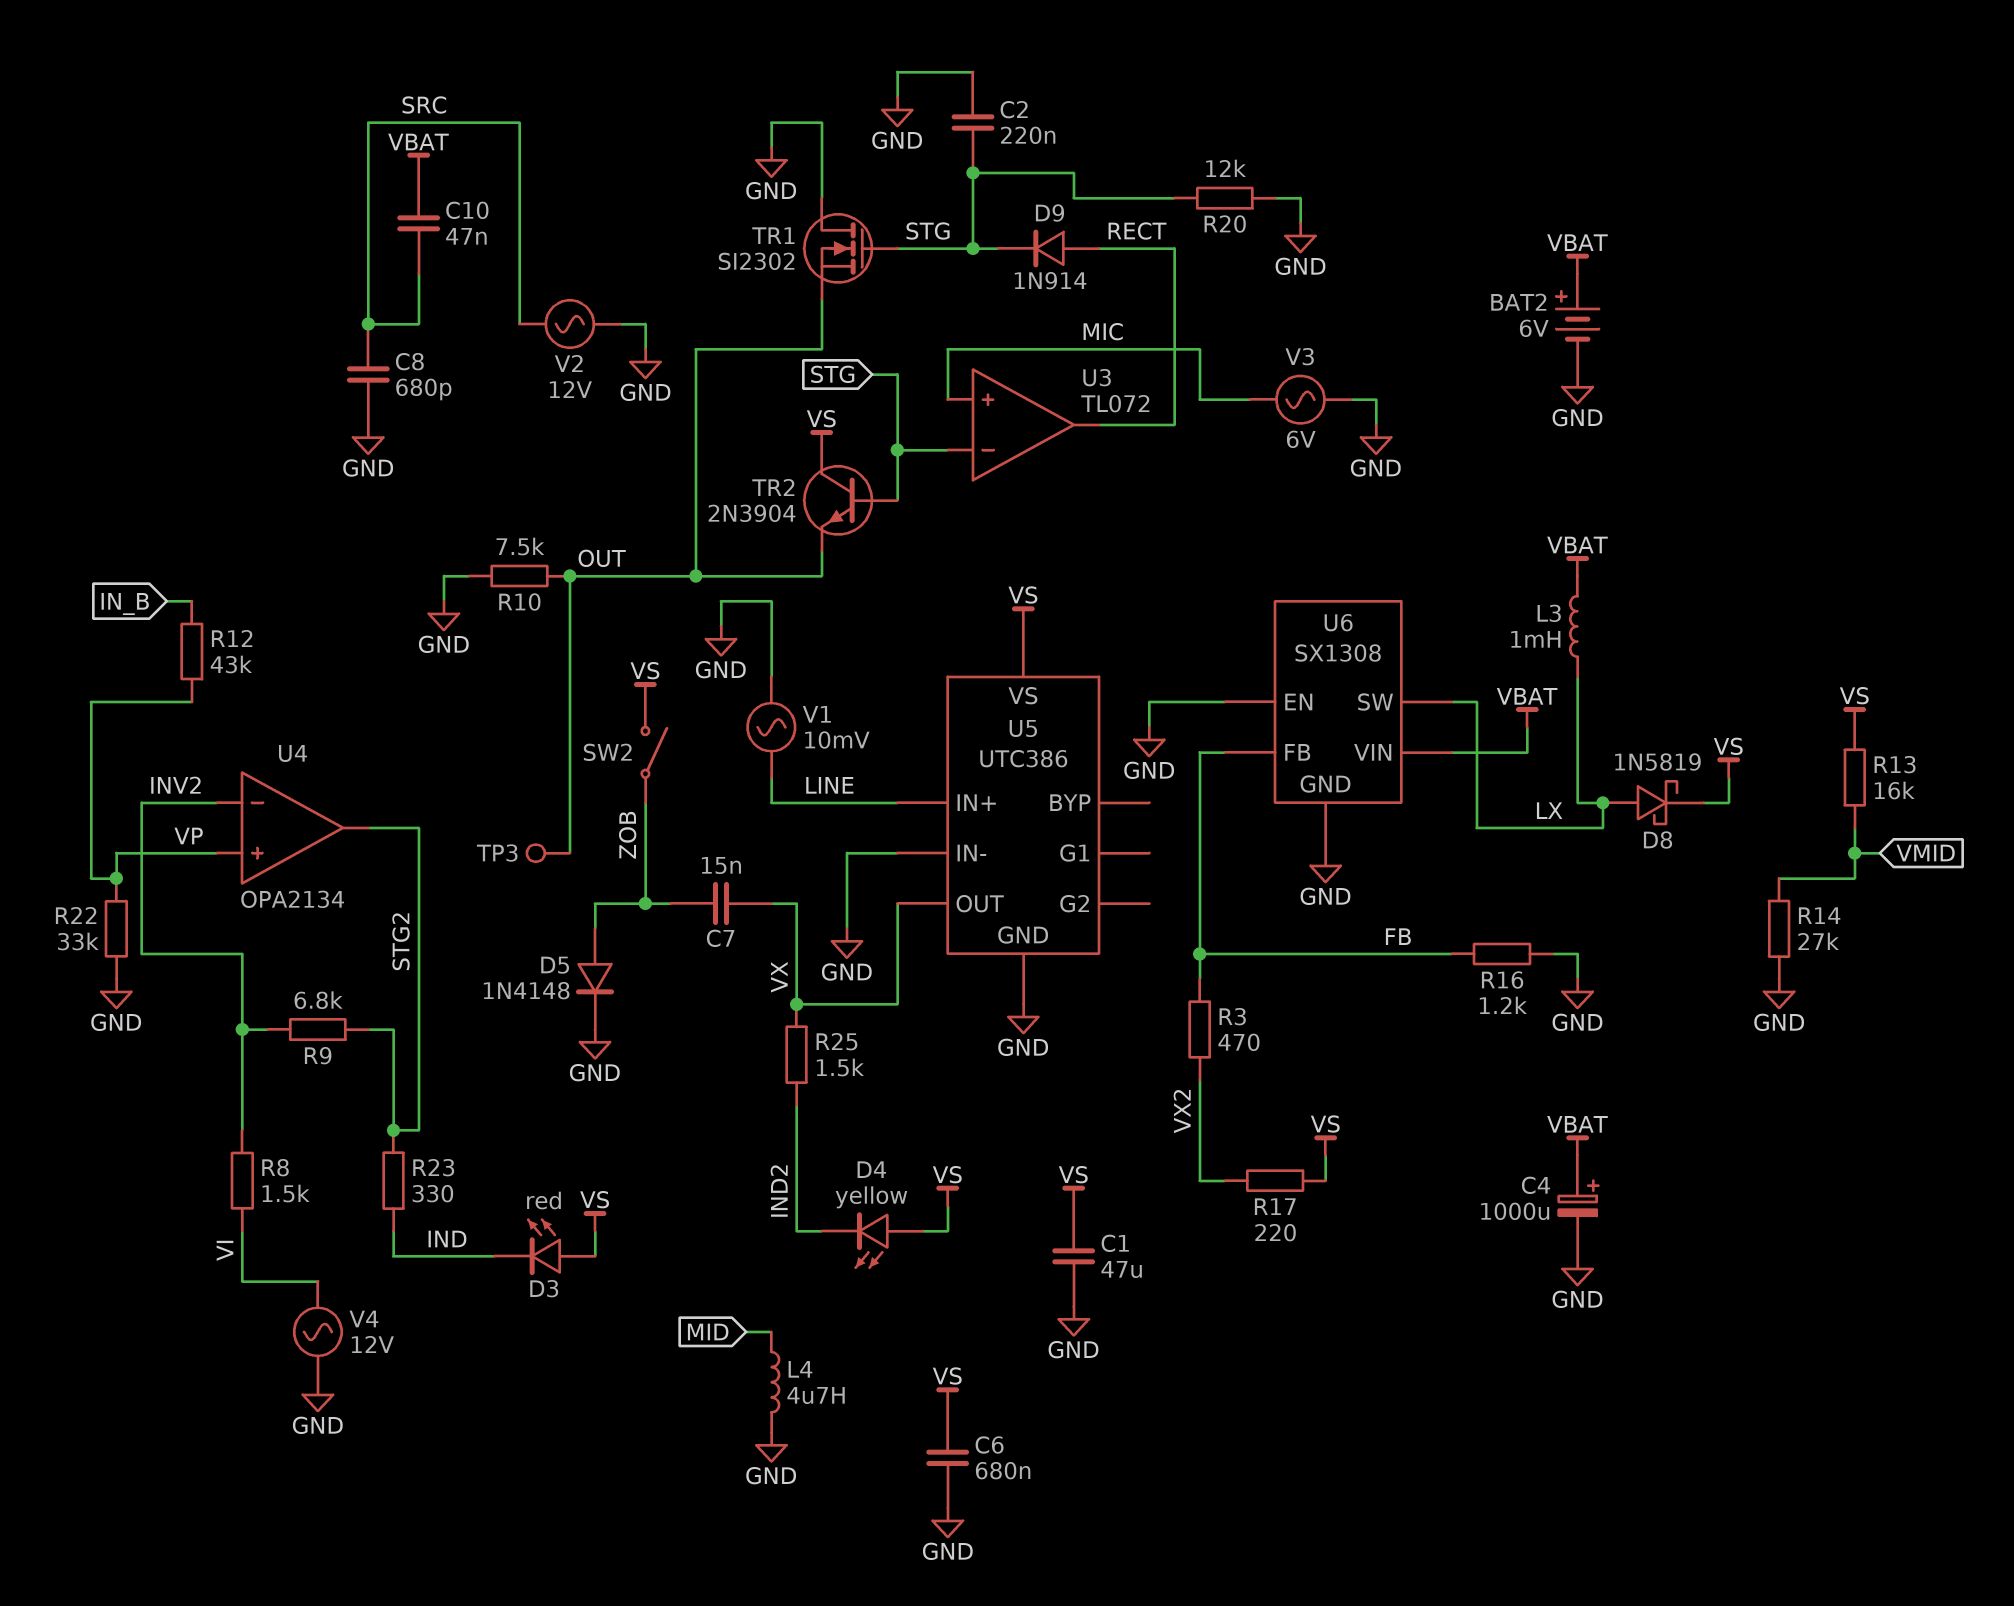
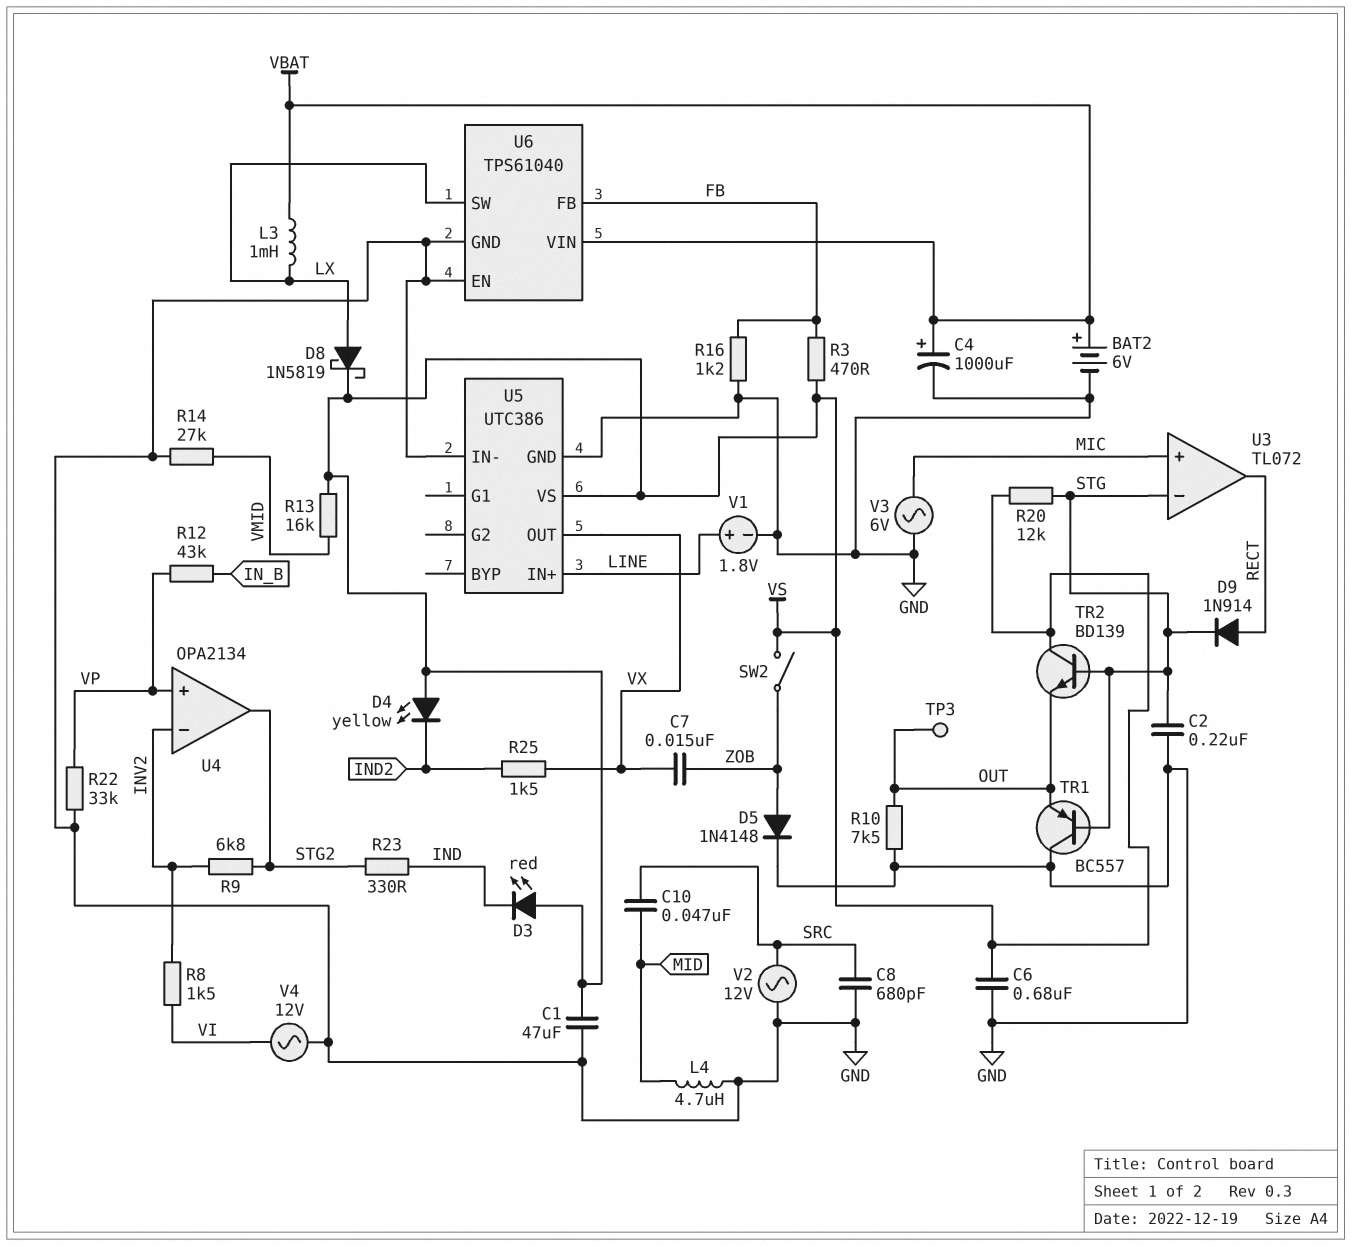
C10: 47nF (SRC, VBAT) -> 47nF (MID, SRC)
R3: 470 (FB, VX2) -> 470 (FB, VS)
R17: 220 (VS, VX2) -> none
R20: 12k (GND, STG) -> 12k (STG, VS)
TR1: NMOS SI2302 (G STG, D GND, S OUT) -> PNP BC557 (B STG, C GND, E OUT)
TR2: NPN 2N3904 (B STG, C VS, E OUT) -> NPN BD139 (B STG, C VS, E OUT)
U6: SX1308 -> TPS61040
V1: AC 10mV (GND, LINE) -> 1.8V (plus LINE, minus GND)

